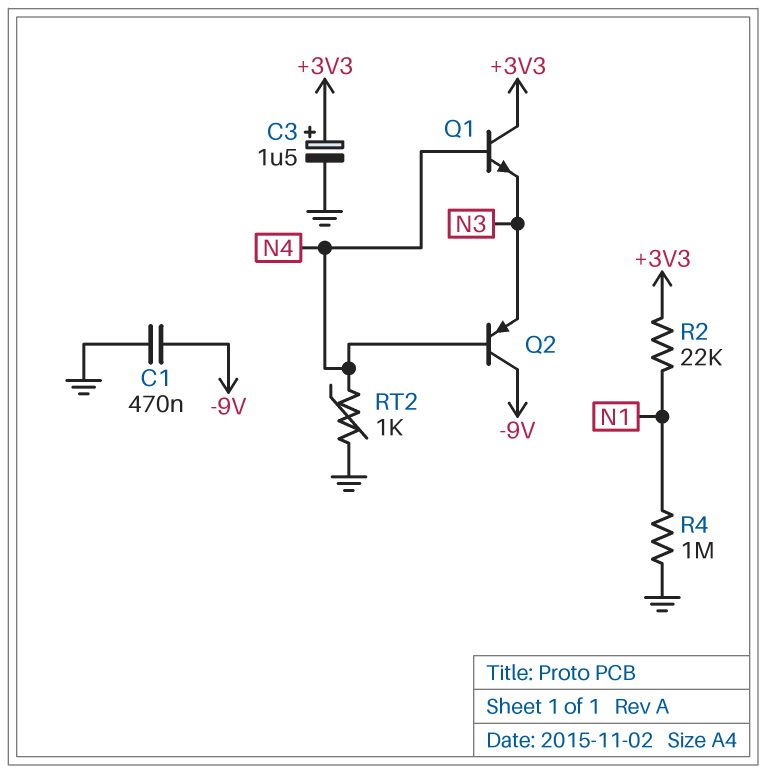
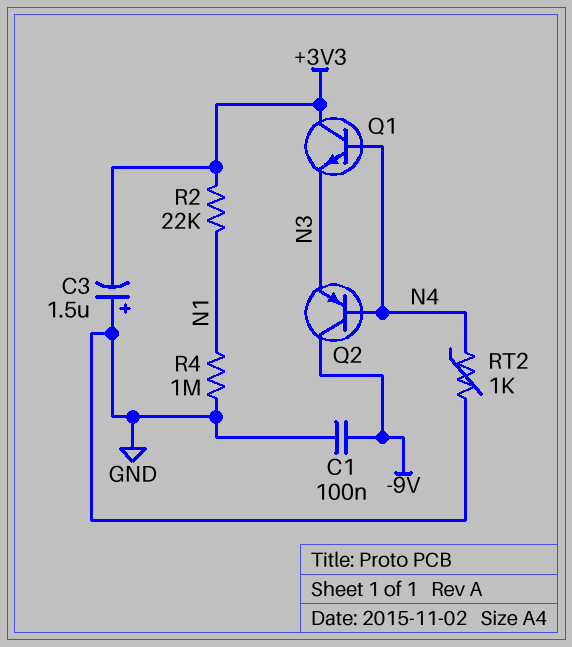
C1: 470nF (-9V, GND) -> 100nF (-9V, GND)
C3: 1.5uF (plus +3V3, minus GND) -> 1.5uF (plus GND, minus +3V3)

